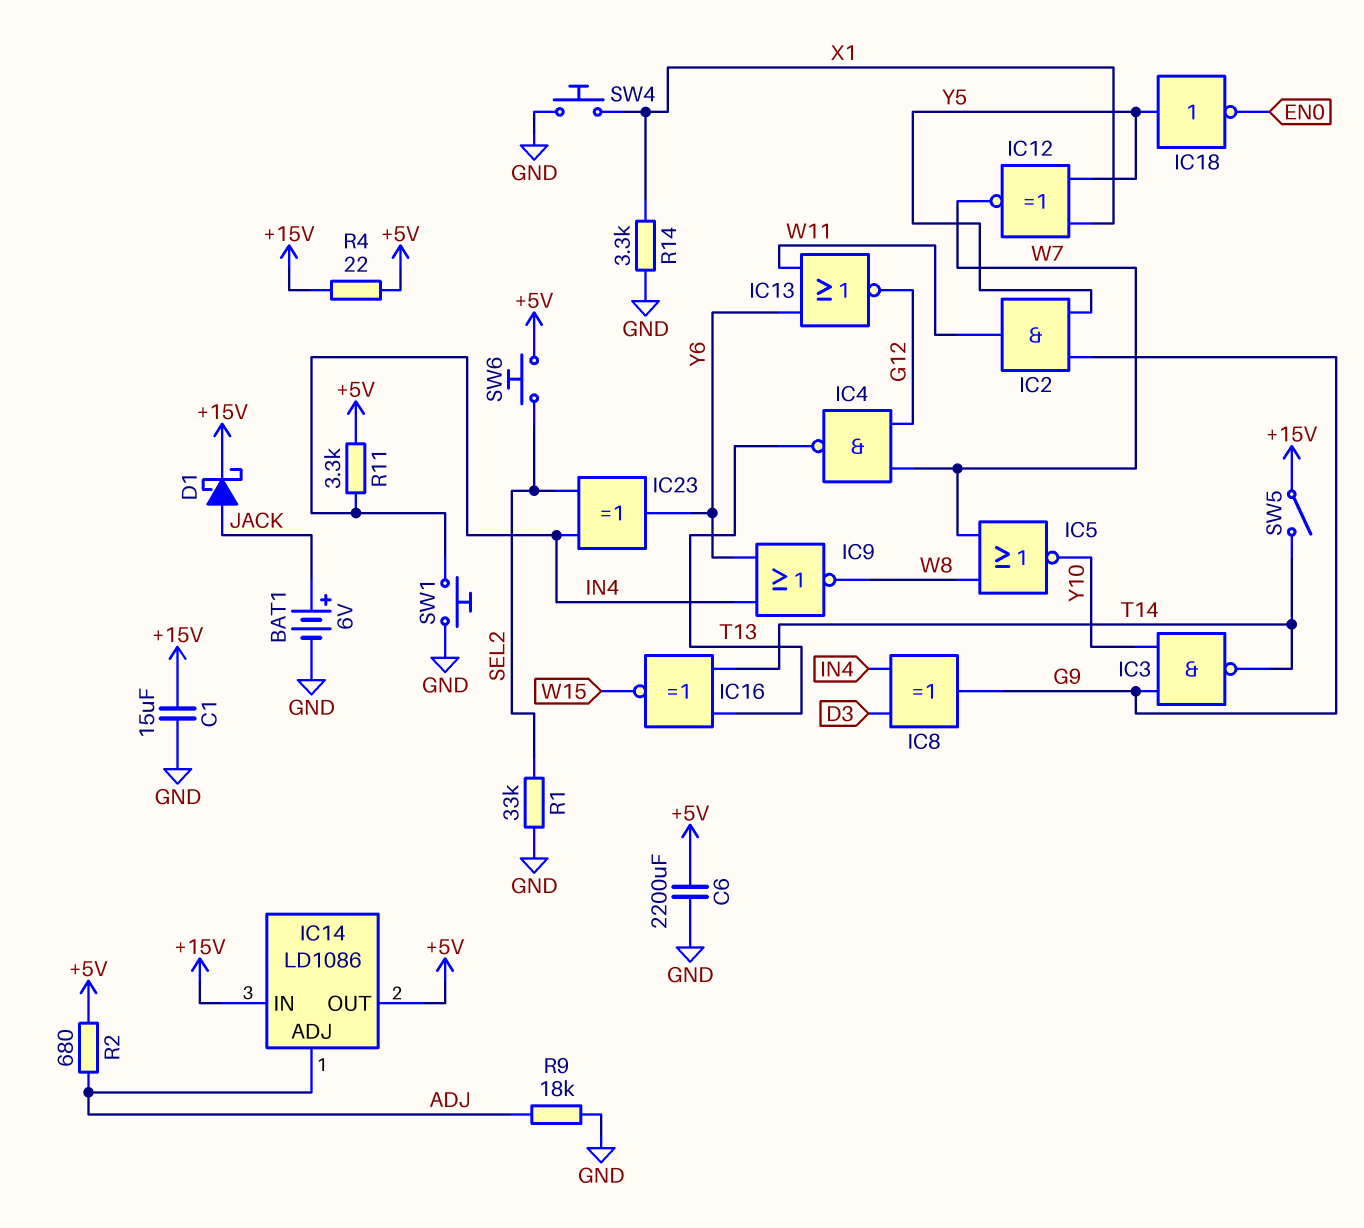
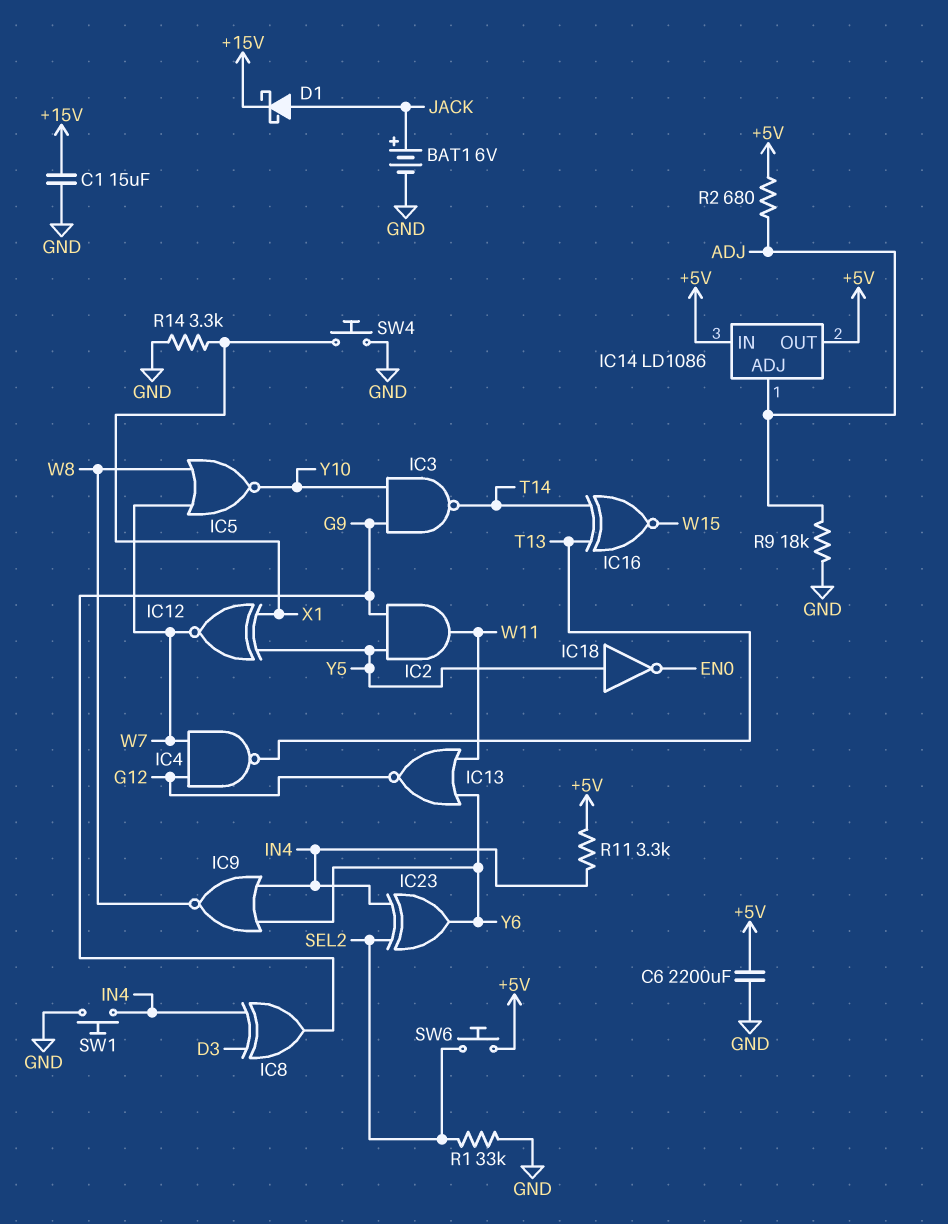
IC14 pin IN: +15V -> +5V
R4: 22 (+5V, +15V) -> none
SW5: switch (+15V, T14) -> none

